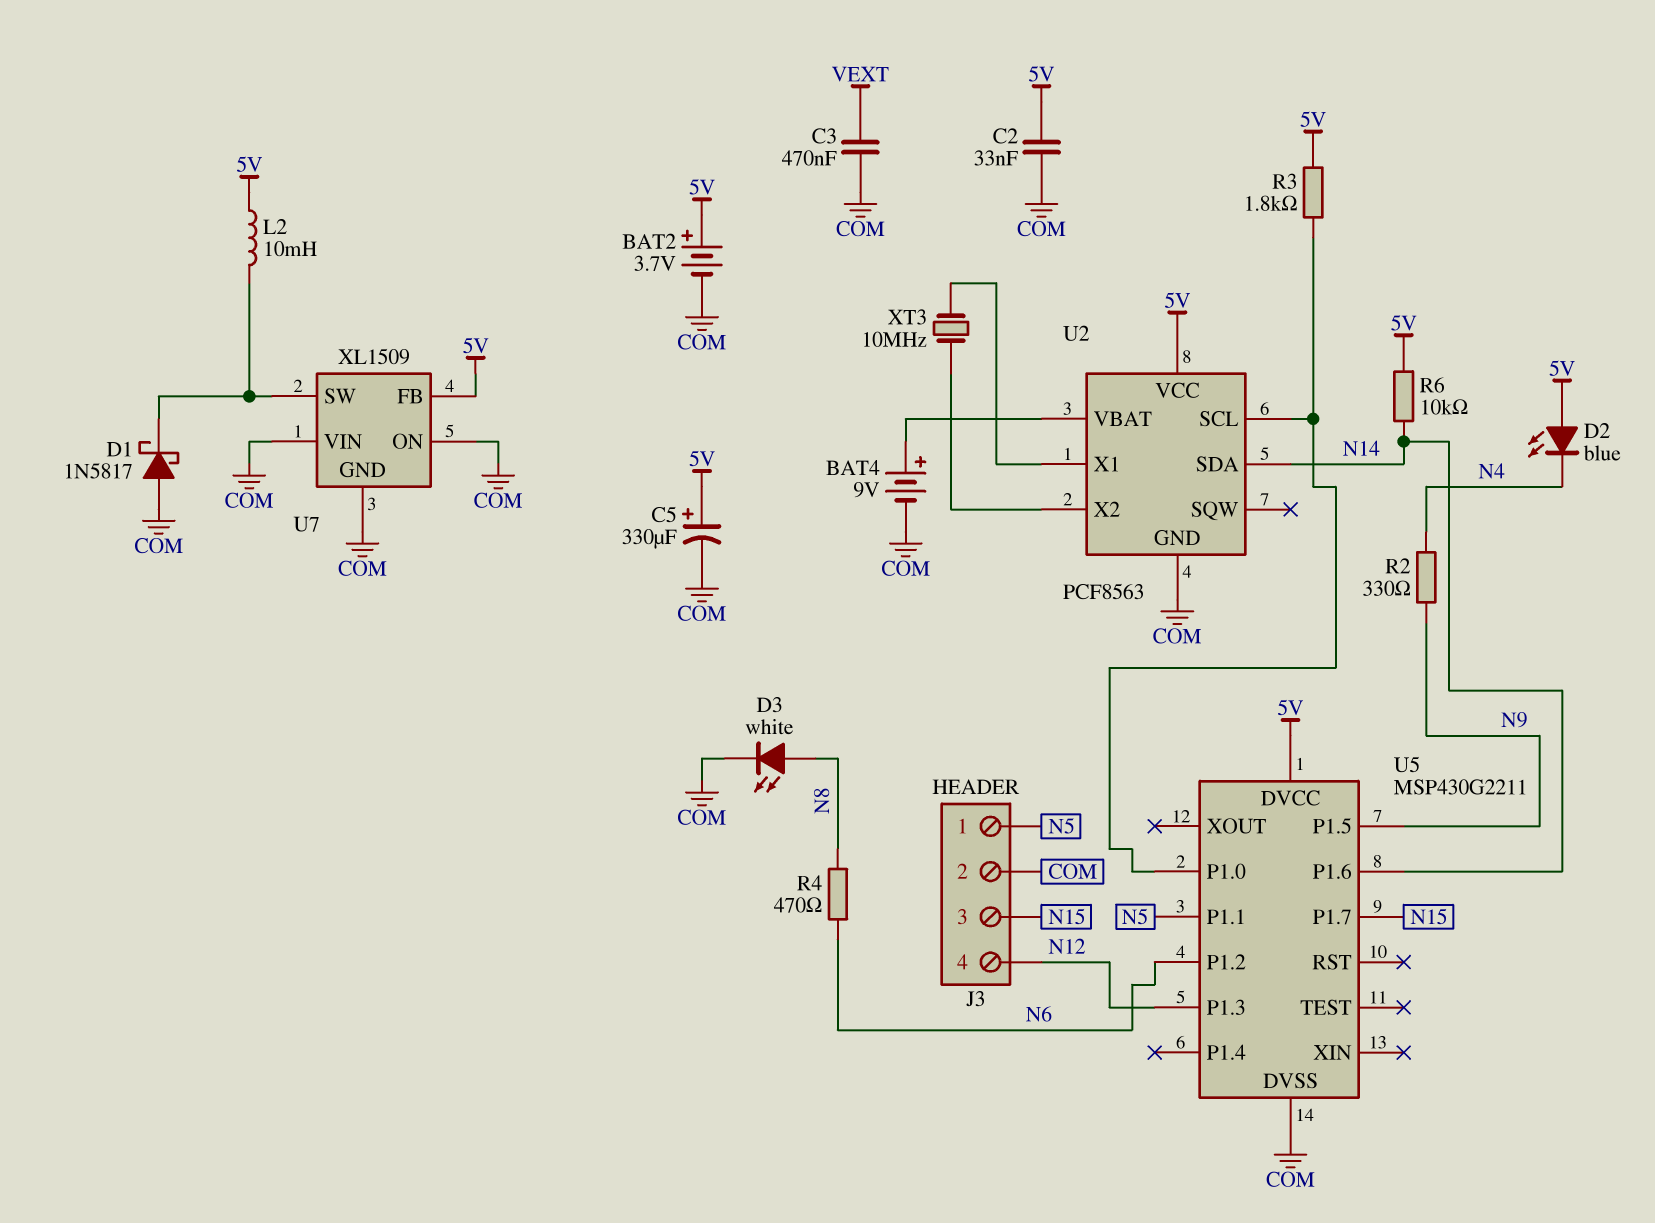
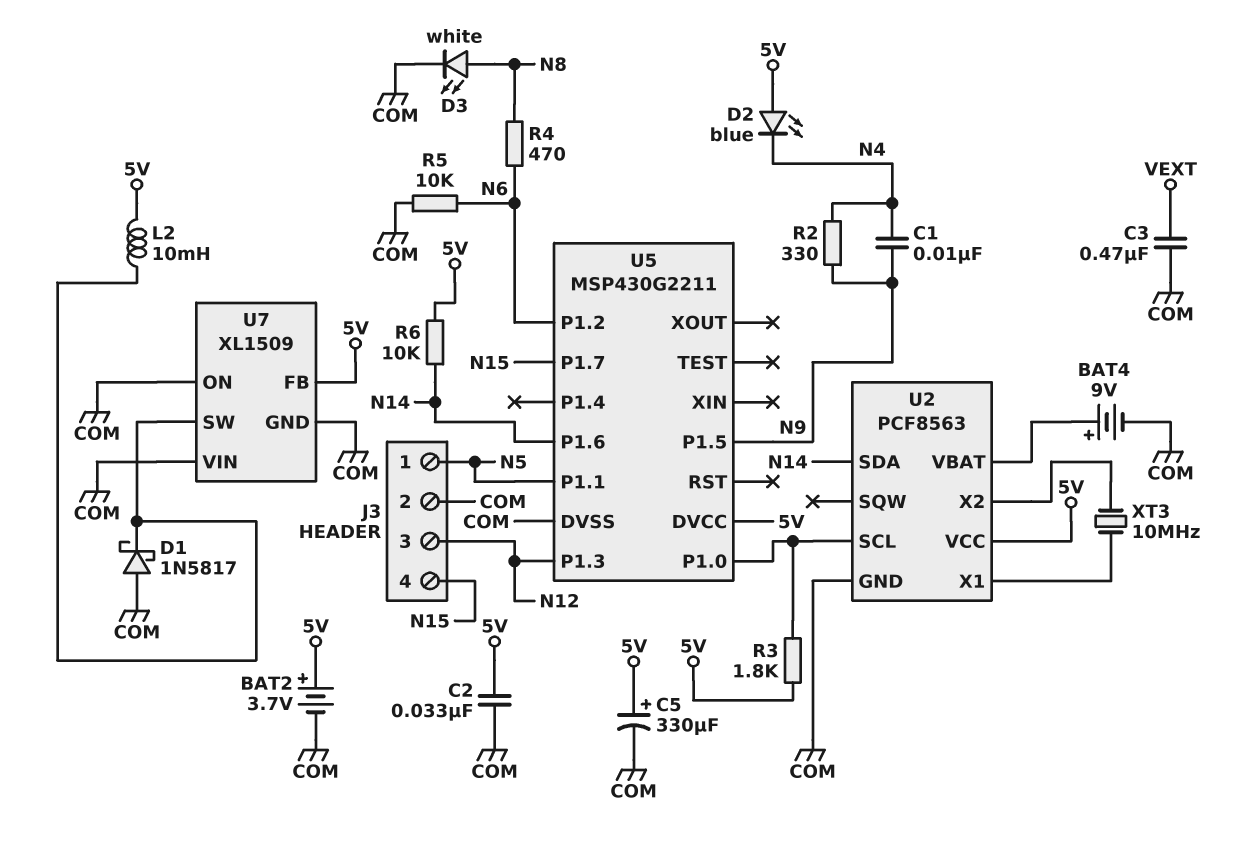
C1: none -> 10nF (N4, N9)
J3 pin 3: N15 -> N12
J3 pin 4: N12 -> N15
R5: none -> 10k (COM, N6)

